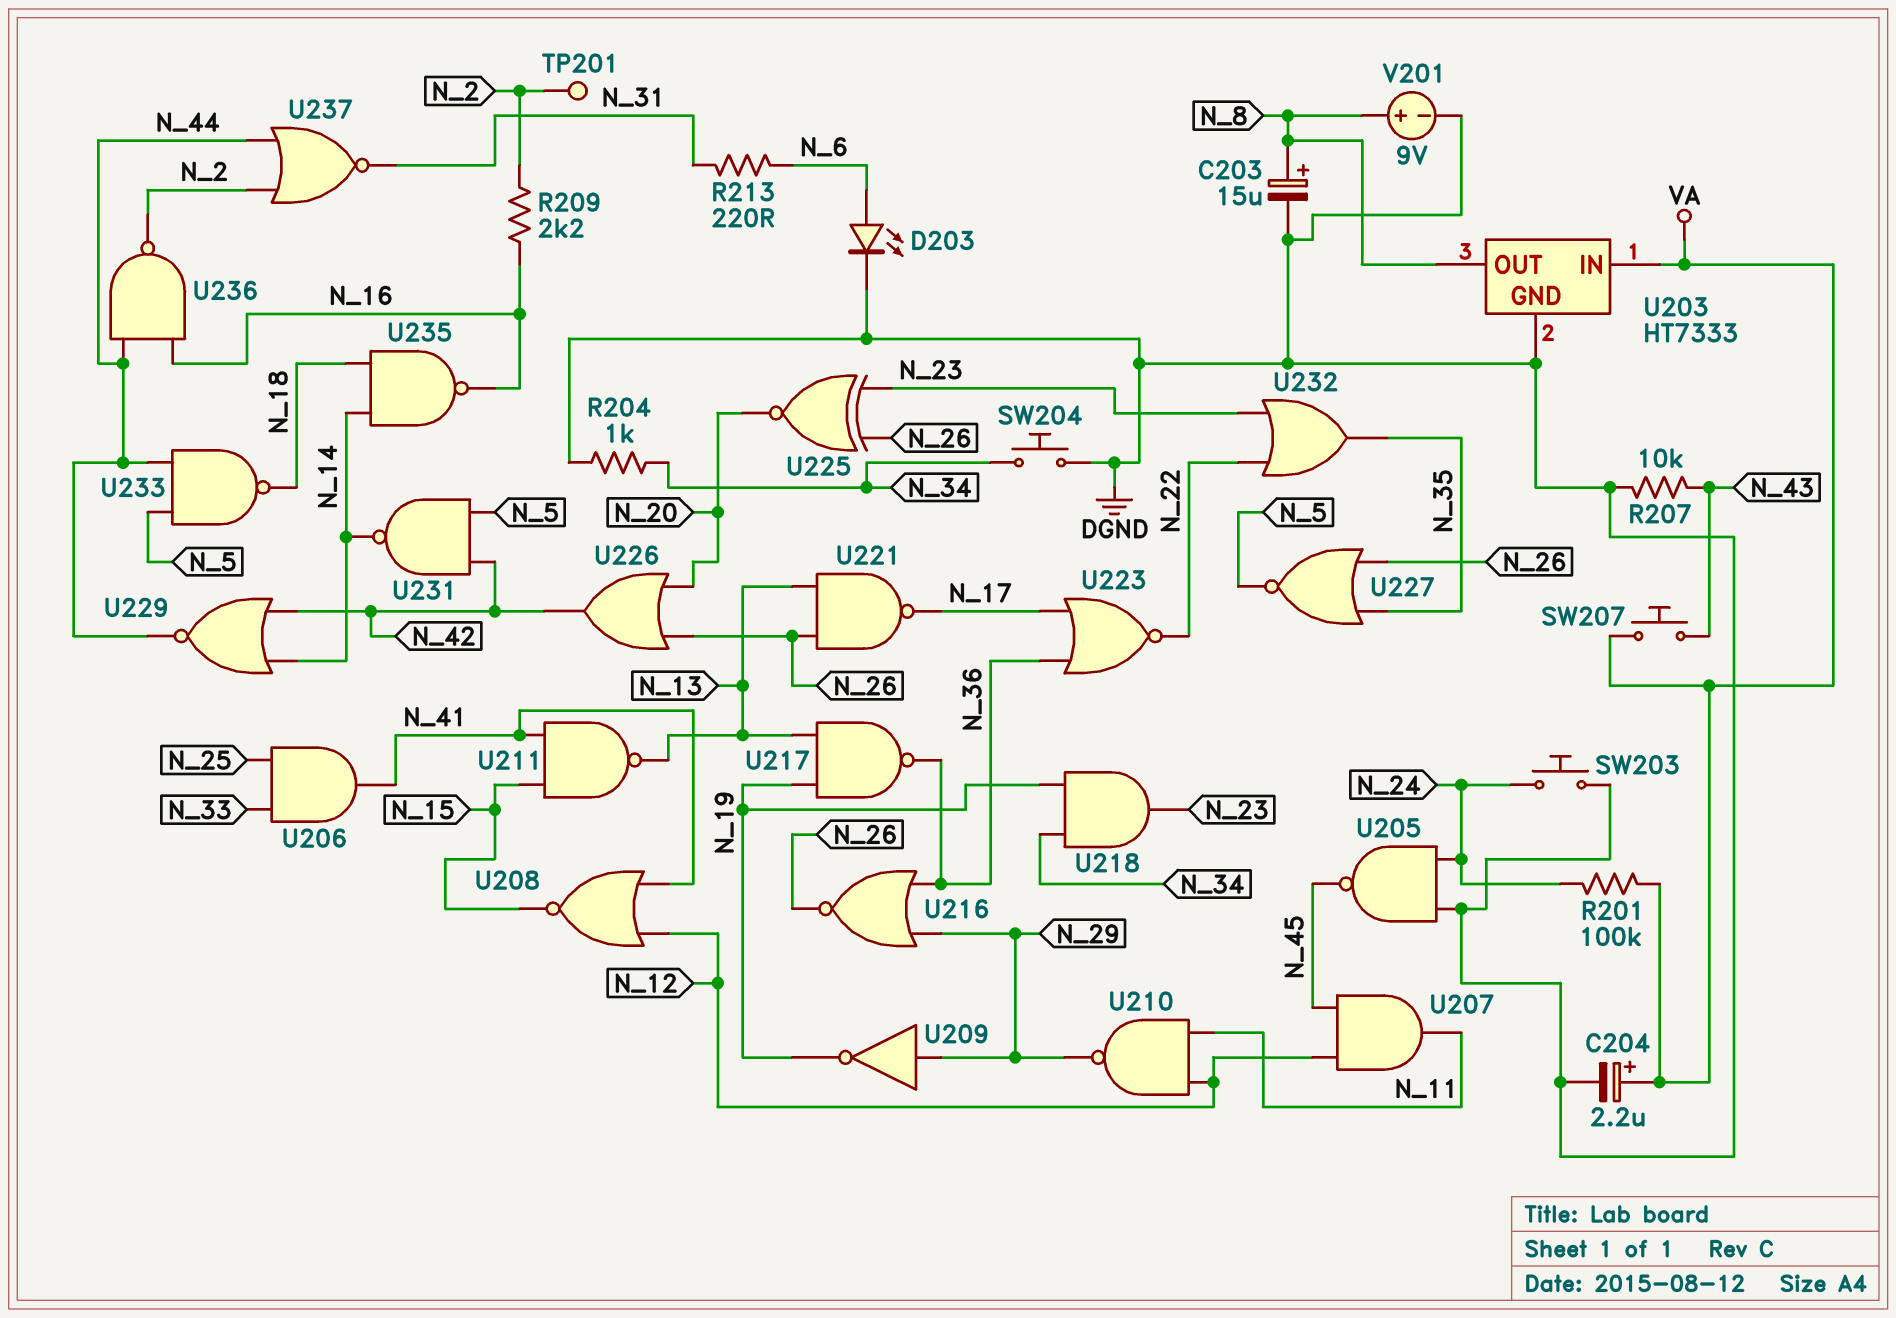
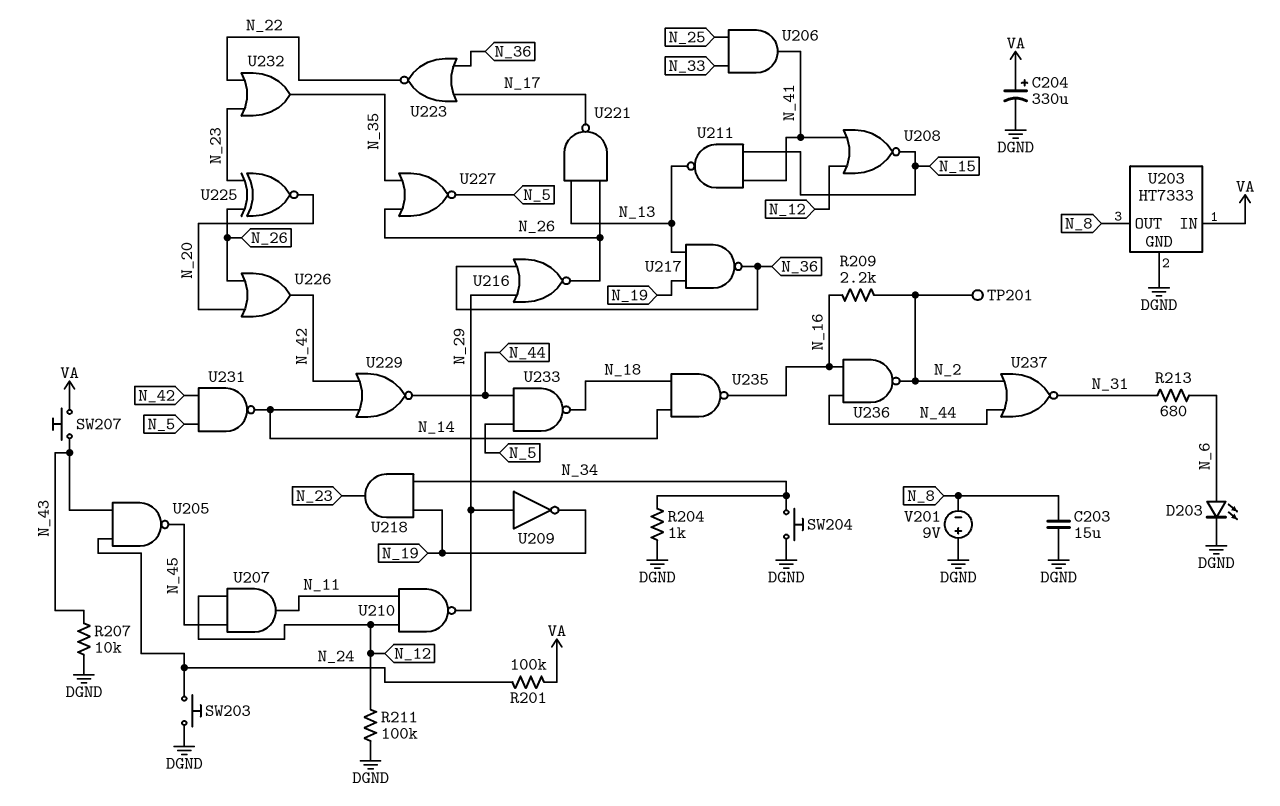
C203: 15uF (plus N_8, minus DGND) -> 15uF (DGND, N_8)
C204: 2.2uF (plus VA, minus DGND) -> 330uF (plus VA, minus DGND)
R211: none -> 100k (DGND, N_12)
R213: 220 (N_6, N_31) -> 680 (N_6, N_31)
U205: NAND (in DGND, in N_24, out N_45) -> NAND (in N_24, in N_43, out N_45)
V201: 9V (plus N_8, minus DGND) -> 9V (plus DGND, minus N_8)

